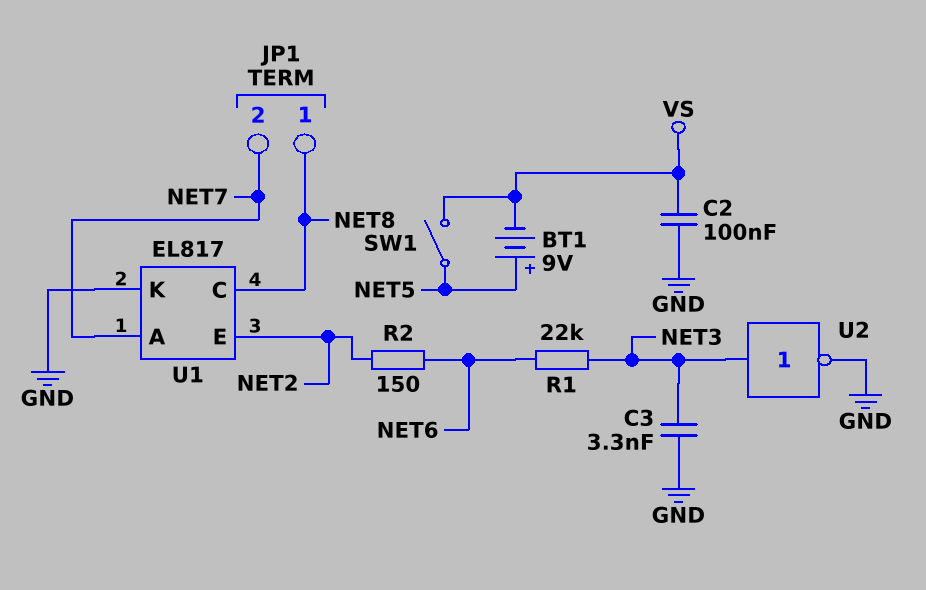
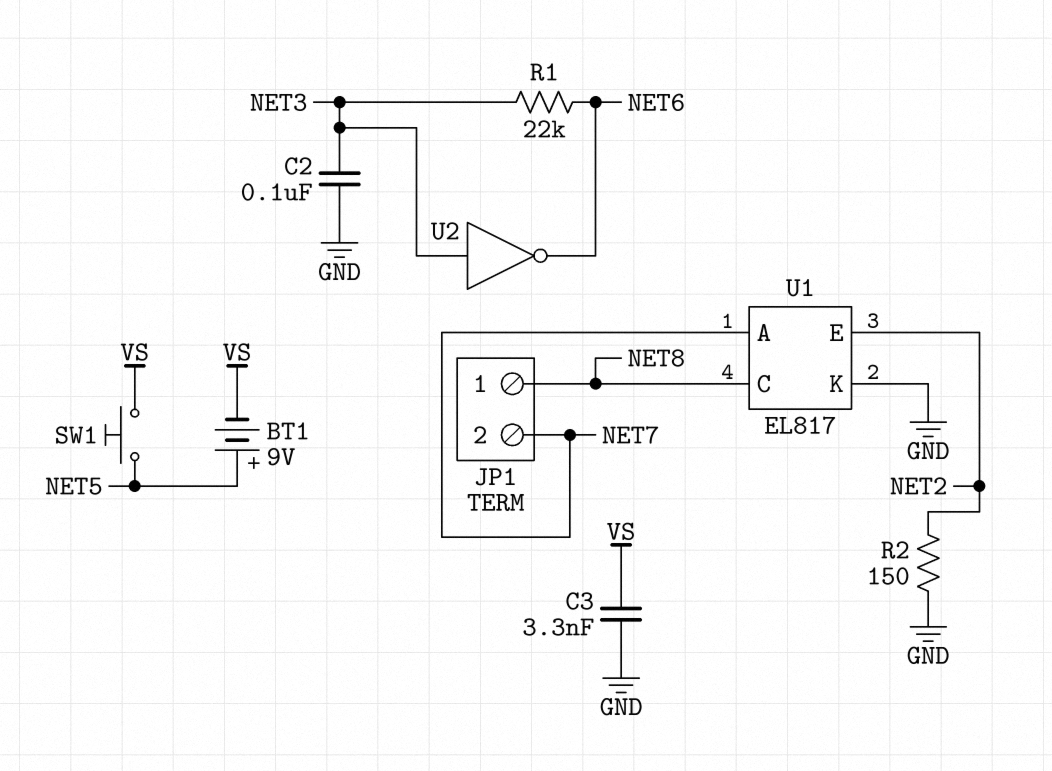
C2: 100nF (GND, VS) -> 100nF (GND, NET3)
C3: 3.3nF (GND, NET3) -> 3.3nF (GND, VS)
R2: 150 (NET2, NET6) -> 150 (GND, NET2)
SW1: switch (NET5, VS) -> button (NET5, VS)
U2: NOT (in NET3, out GND) -> NOT (in NET3, out NET6)

